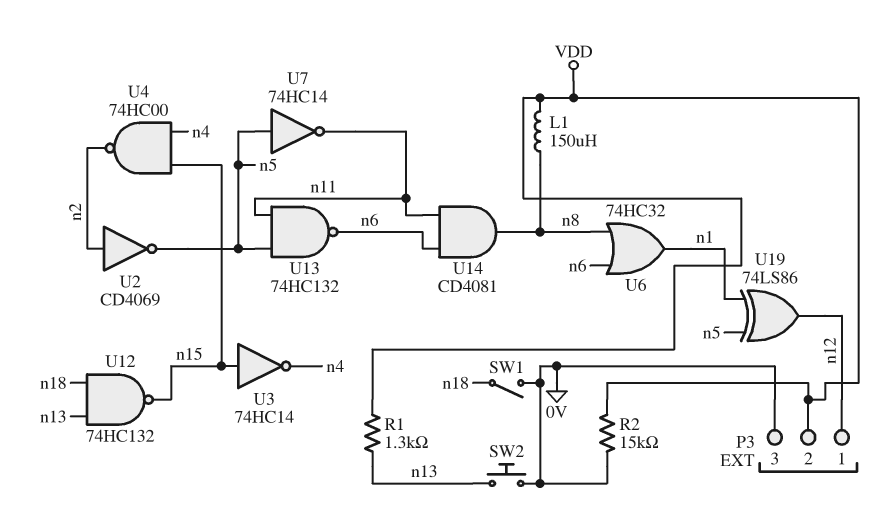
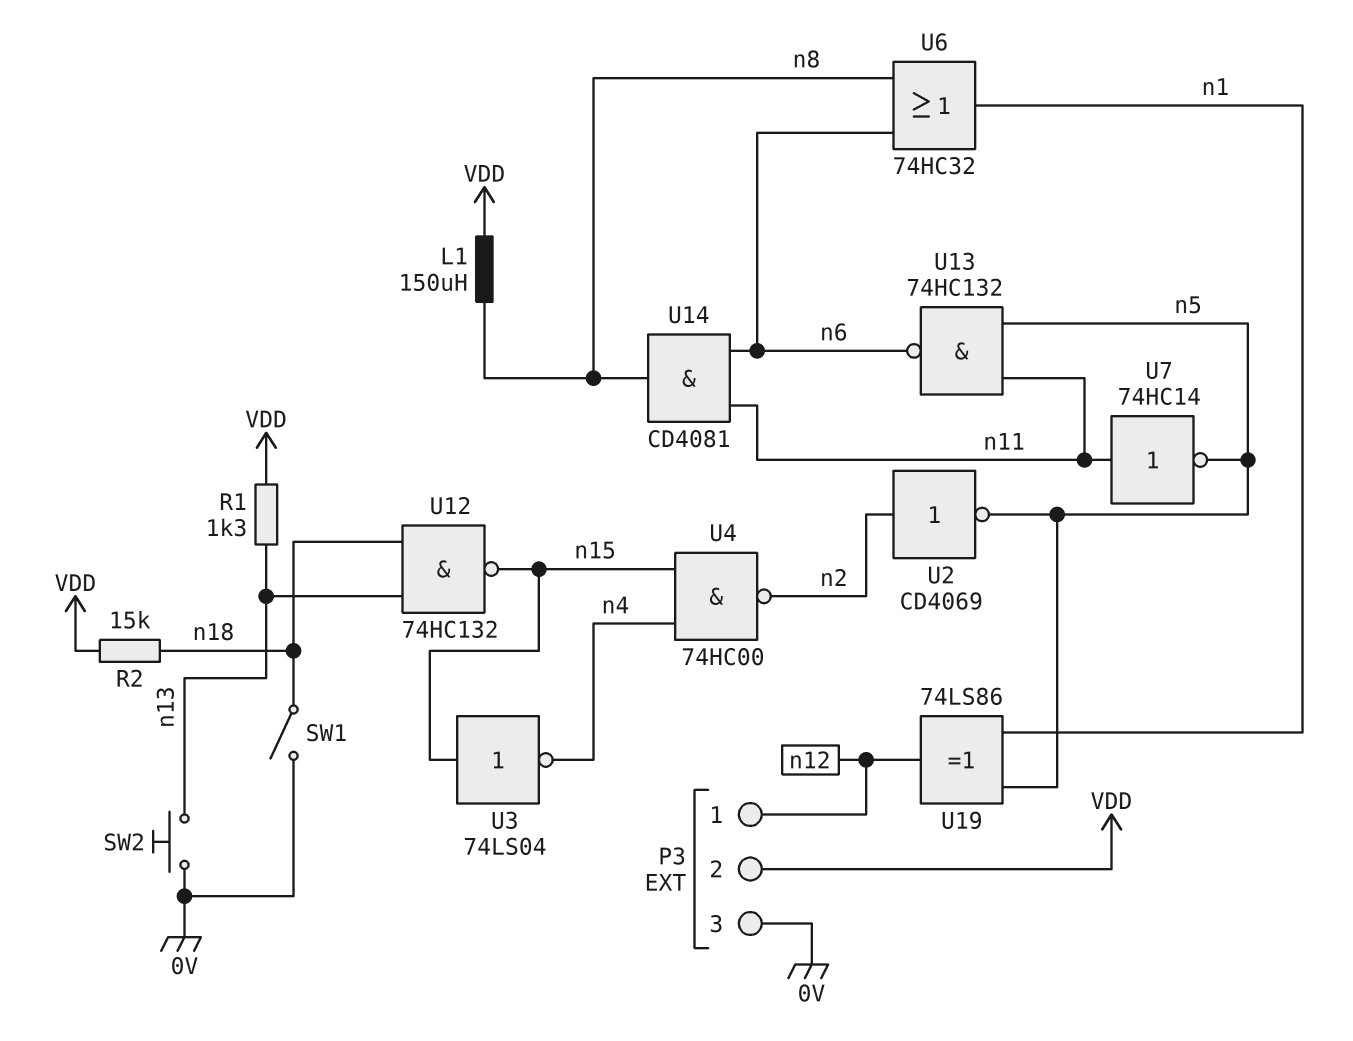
R2: 15k (0V, VDD) -> 15k (VDD, n18)
U3: NOT 74HC14 (in n15, out n4) -> NOT 74LS04 (in n15, out n4)
U7: NOT 74HC14 (in n5, out n11) -> NOT 74HC14 (in n11, out n5)

